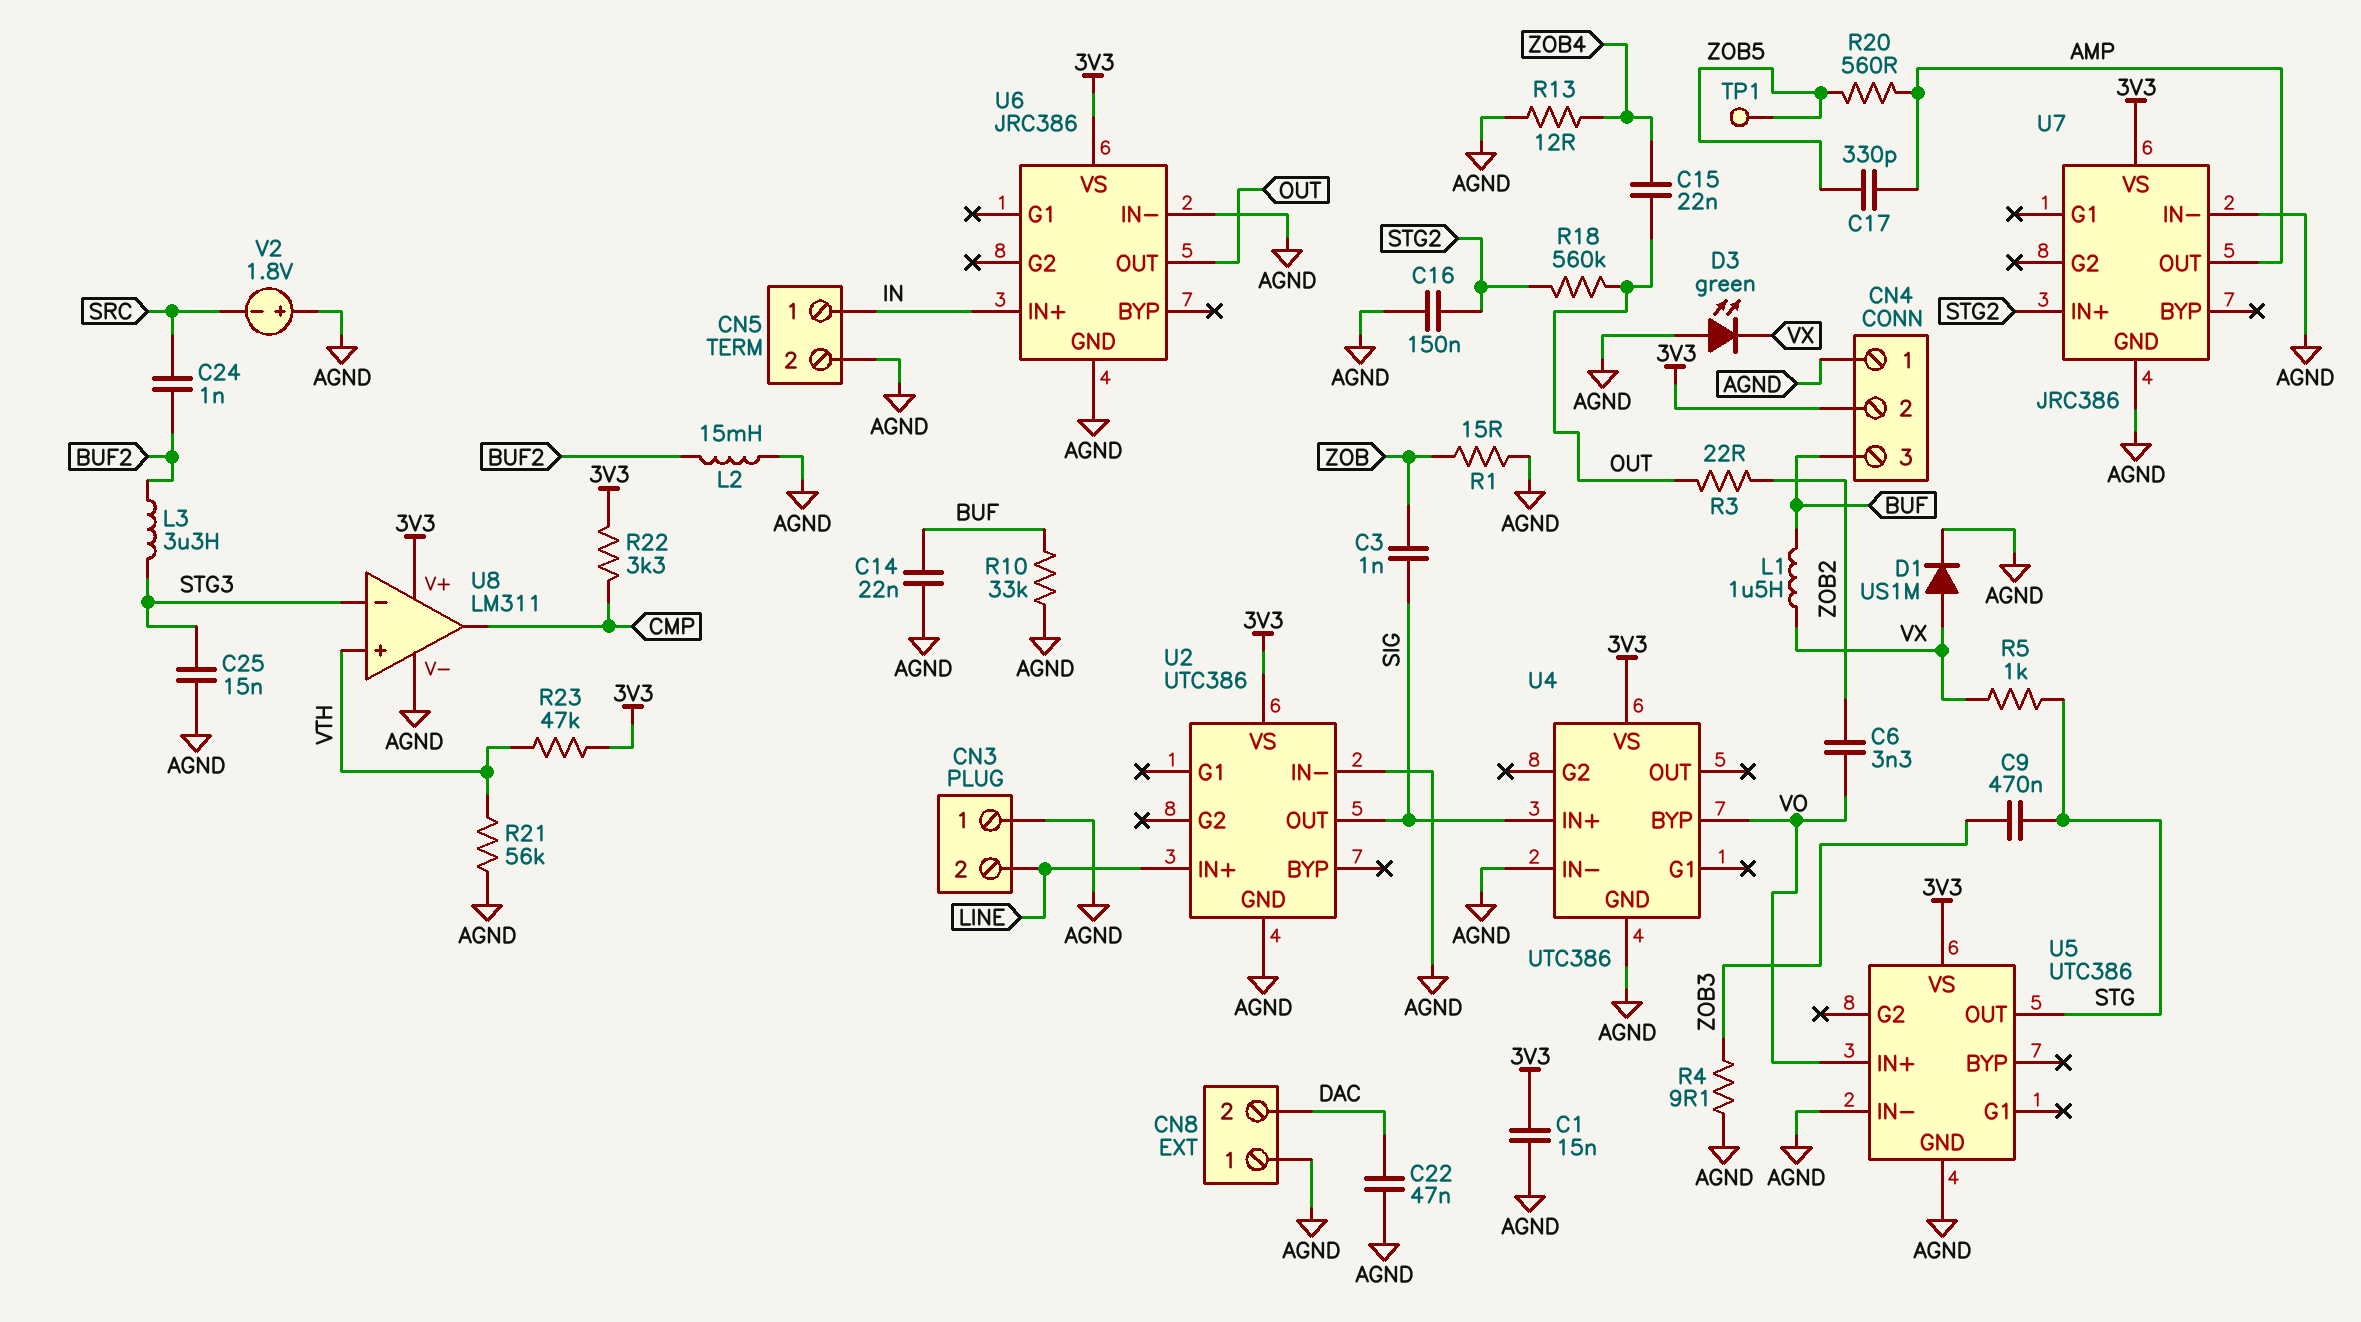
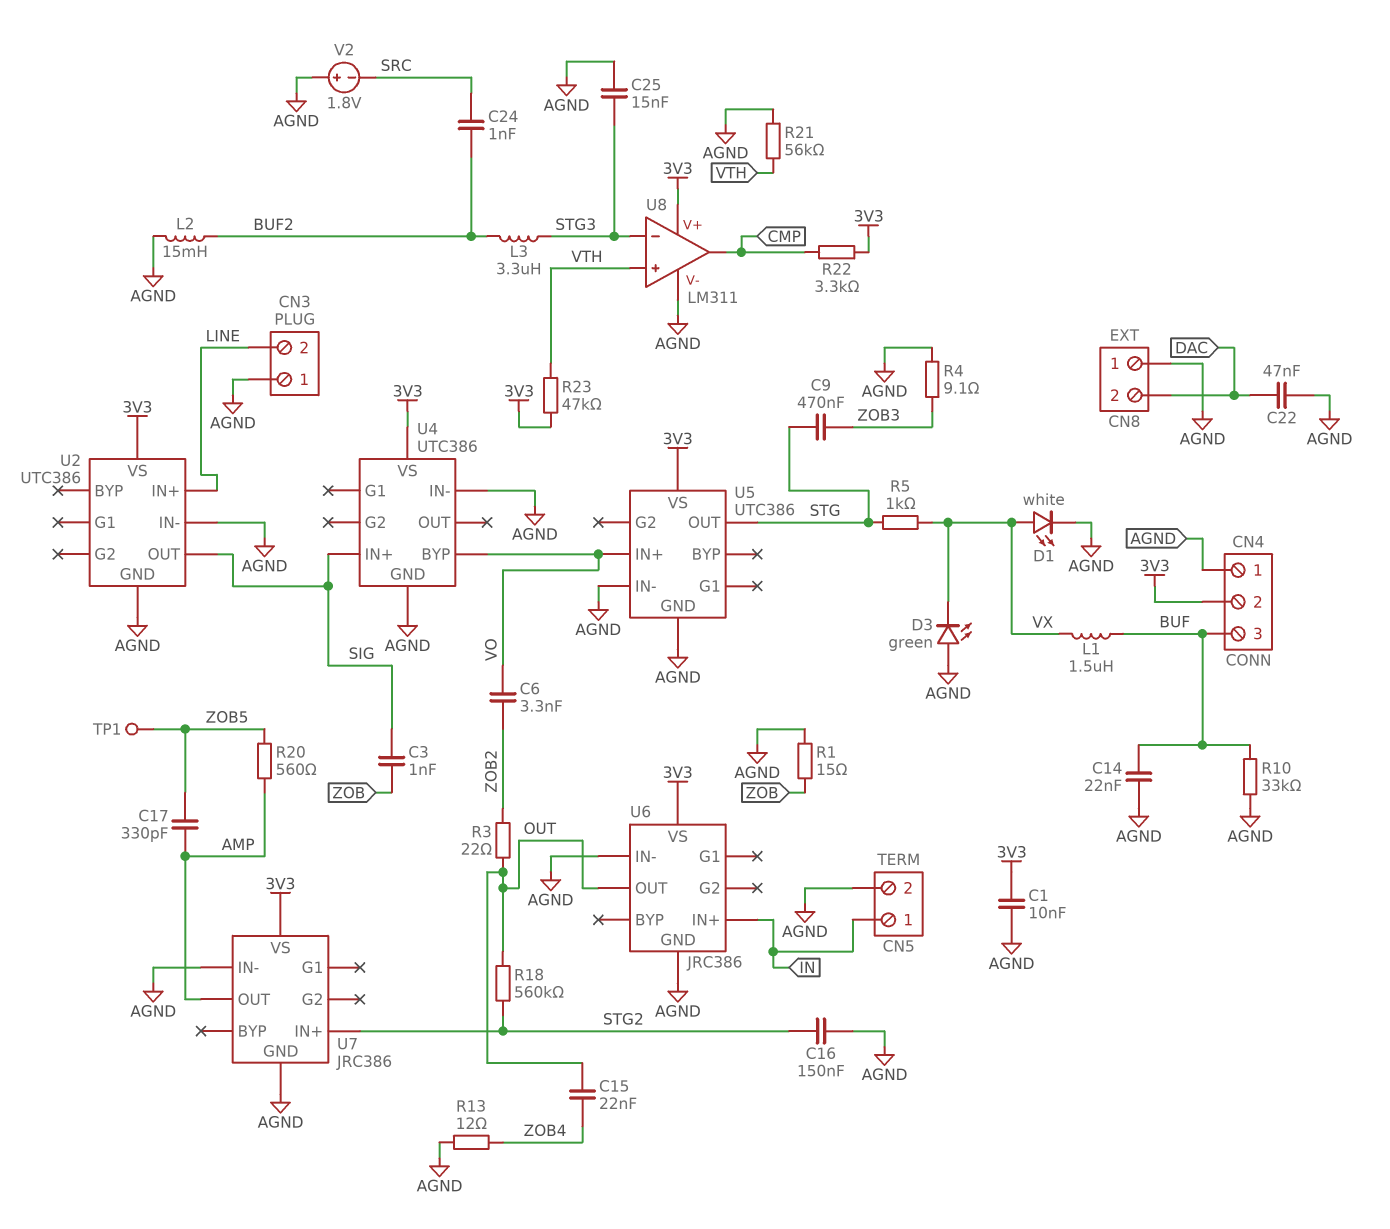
C1: 15nF (3V3, AGND) -> 10nF (3V3, AGND)
D1: diode US1M (A VX, K AGND) -> LED white (A VX, K AGND)

